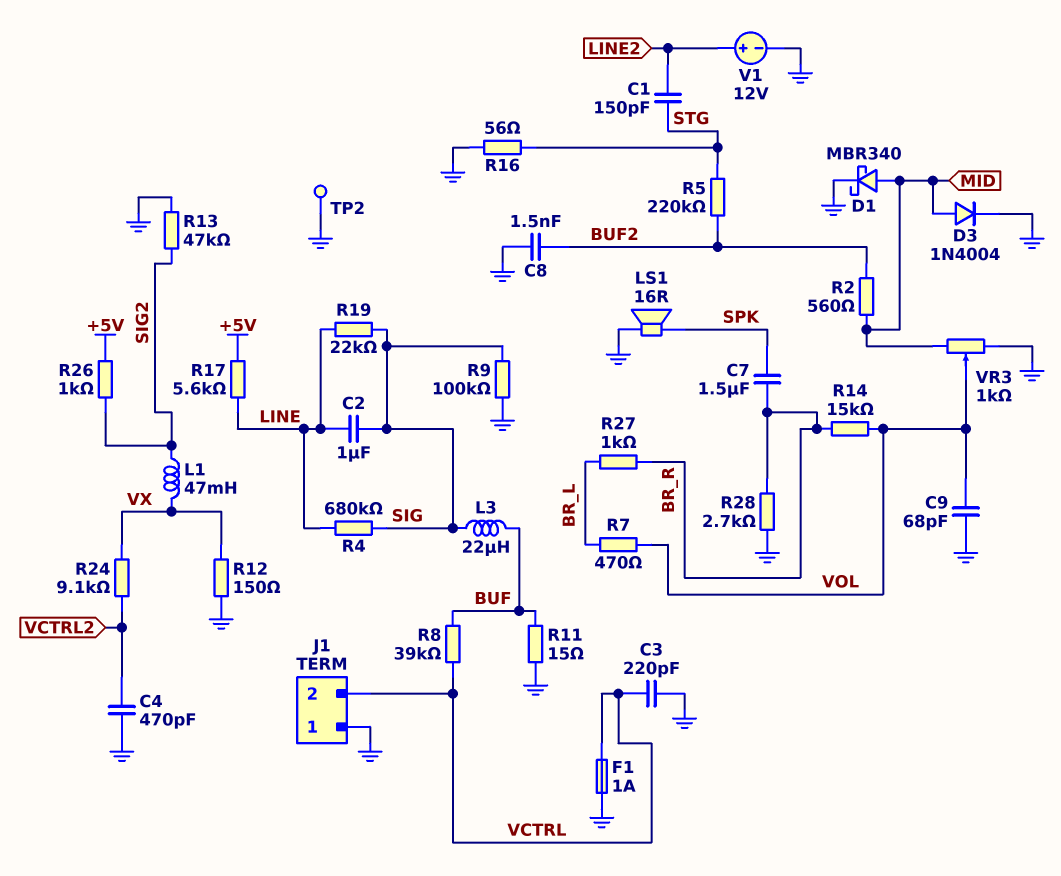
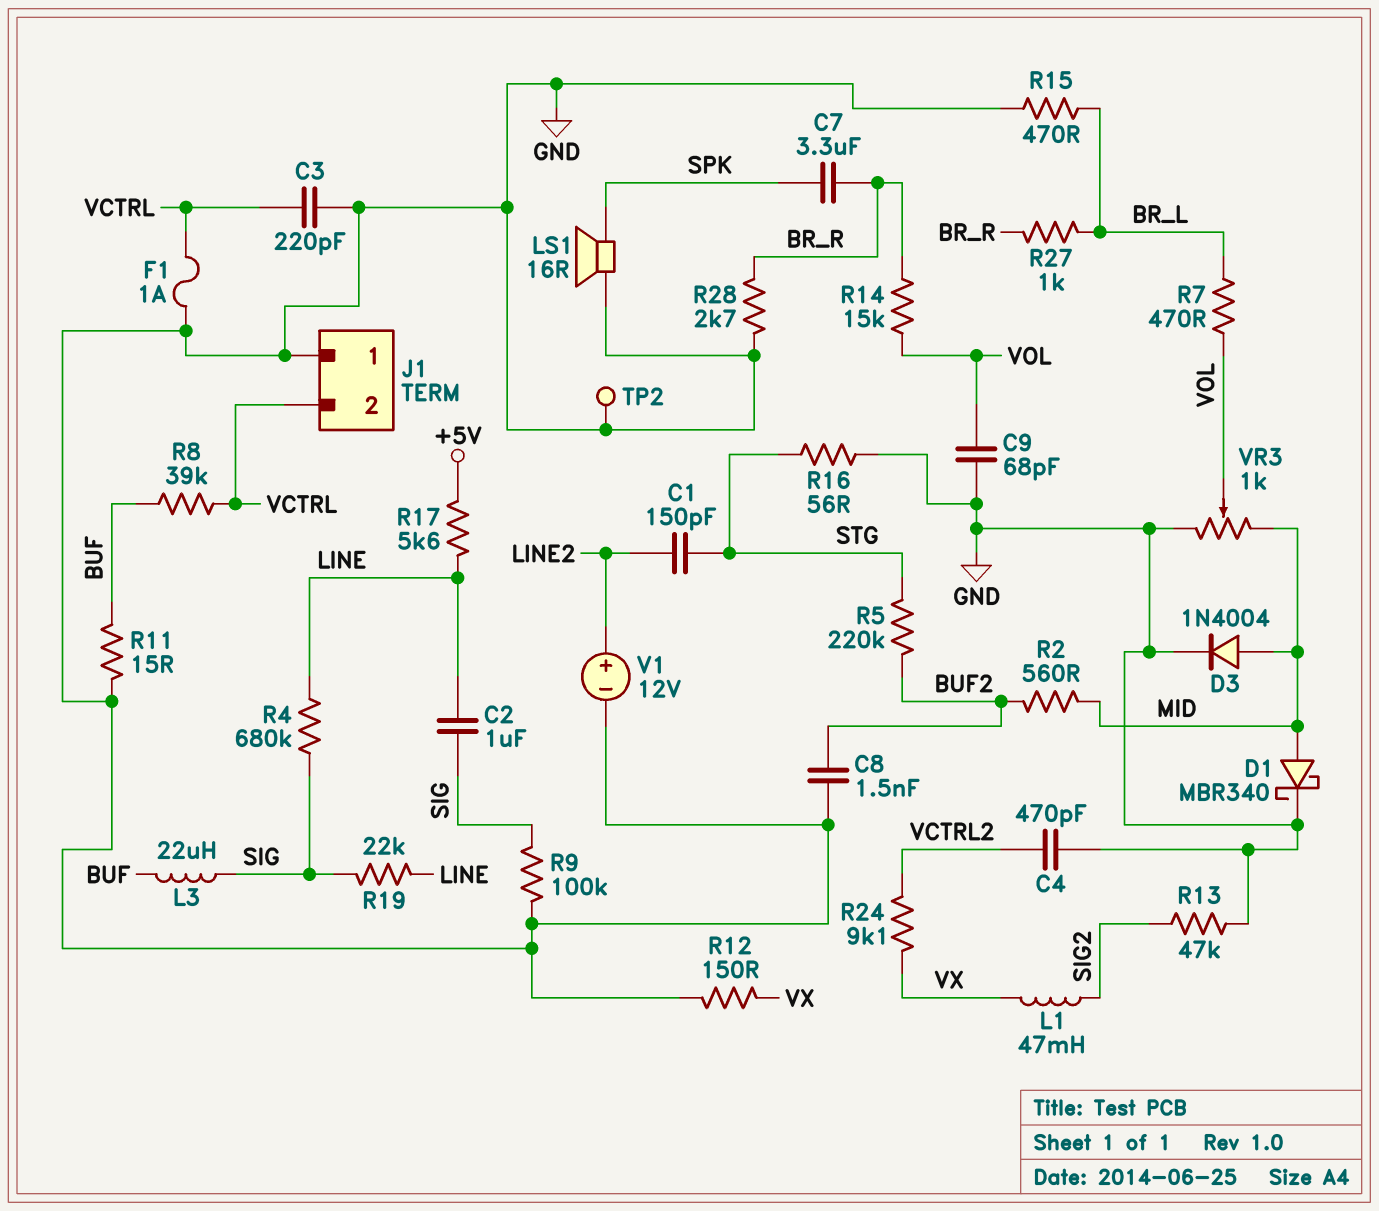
C7: 1.5uF (BR_R, SPK) -> 3.3uF (BR_R, SPK)
R15: none -> 470 (BR_L, GND)
R26: 1k (+5V, SIG2) -> none

